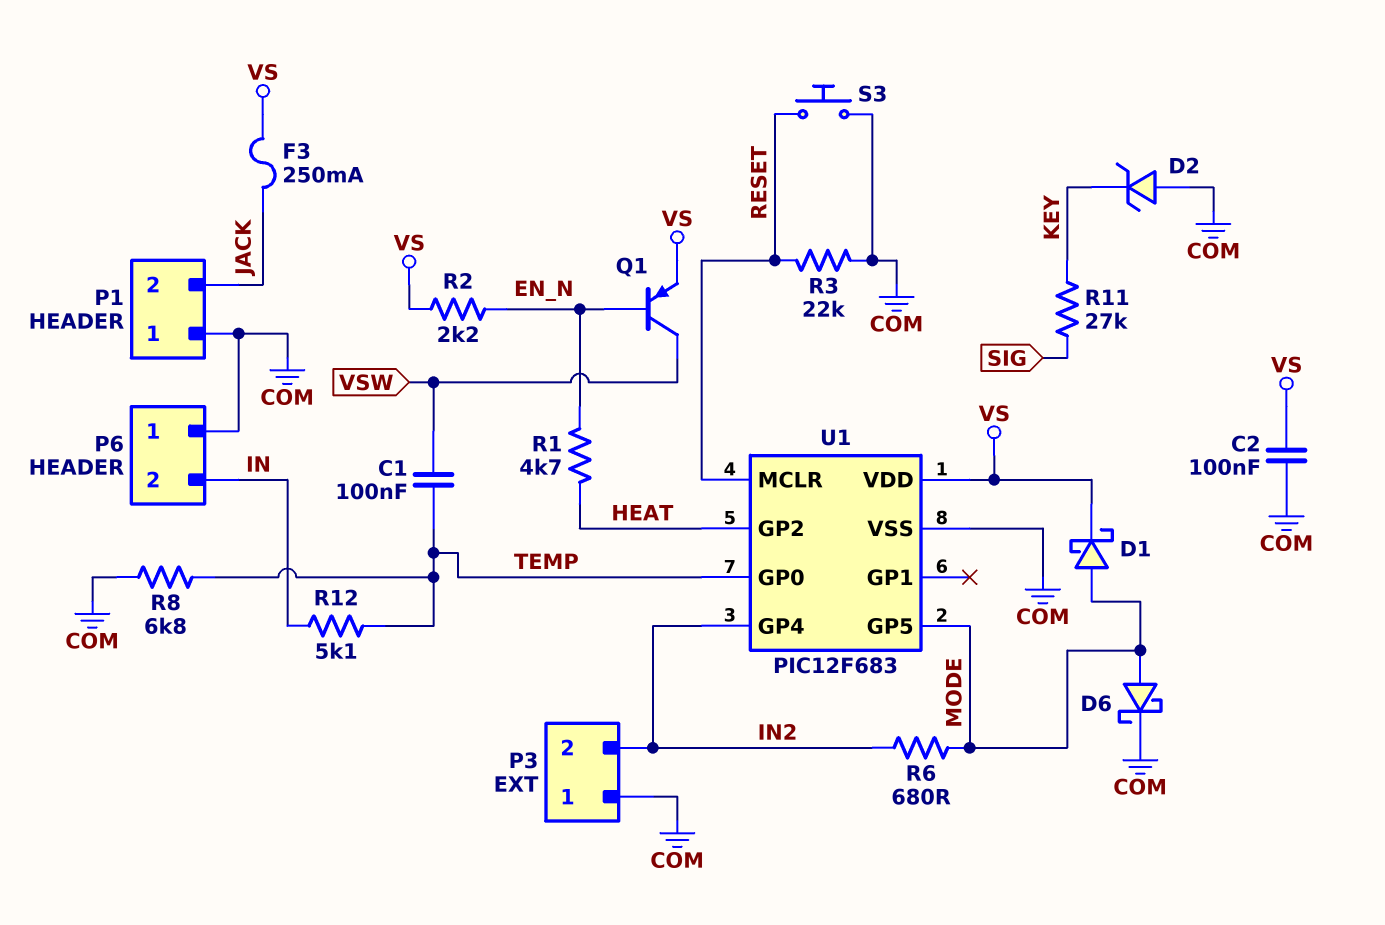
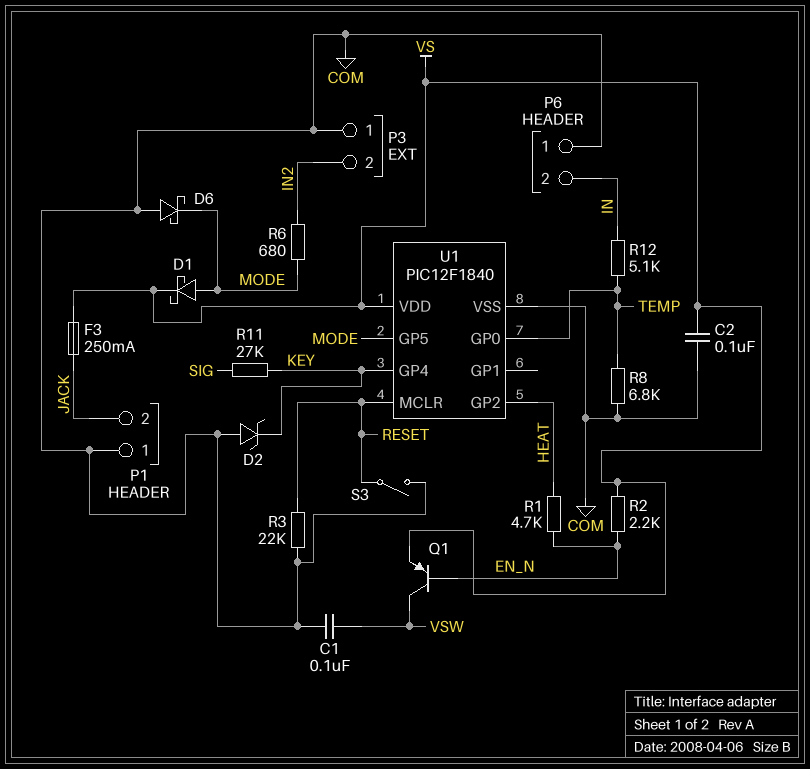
C1: 100nF (TEMP, VSW) -> 100nF (COM, VSW)
D6: schottky (A MODE, K COM) -> schottky (A COM, K MODE)
S3: button (COM, RESET) -> switch (COM, RESET)
U1: PIC12F683 -> PIC12F1840
U1 pin GP4: IN2 -> KEY

